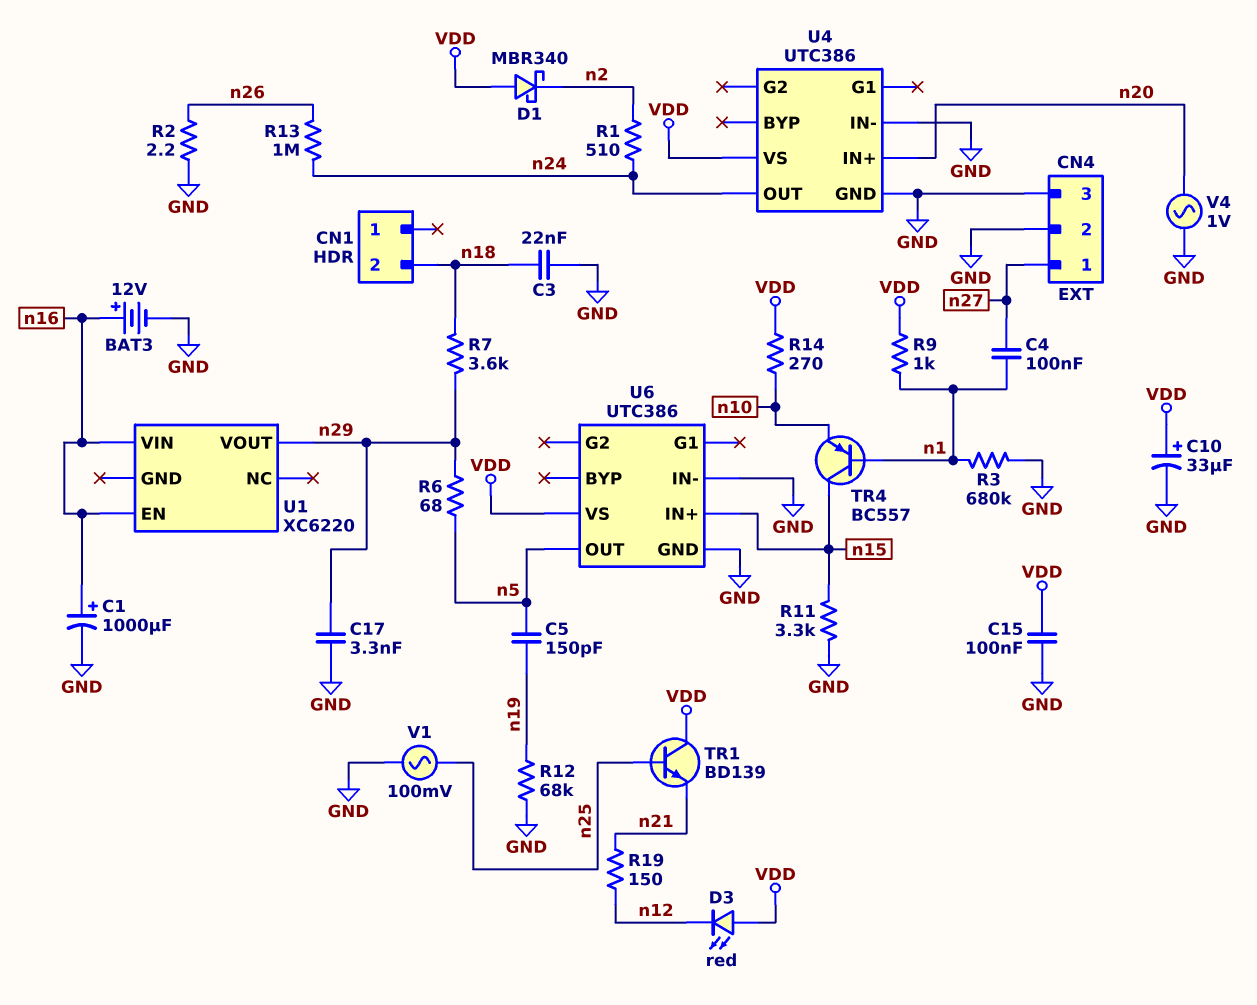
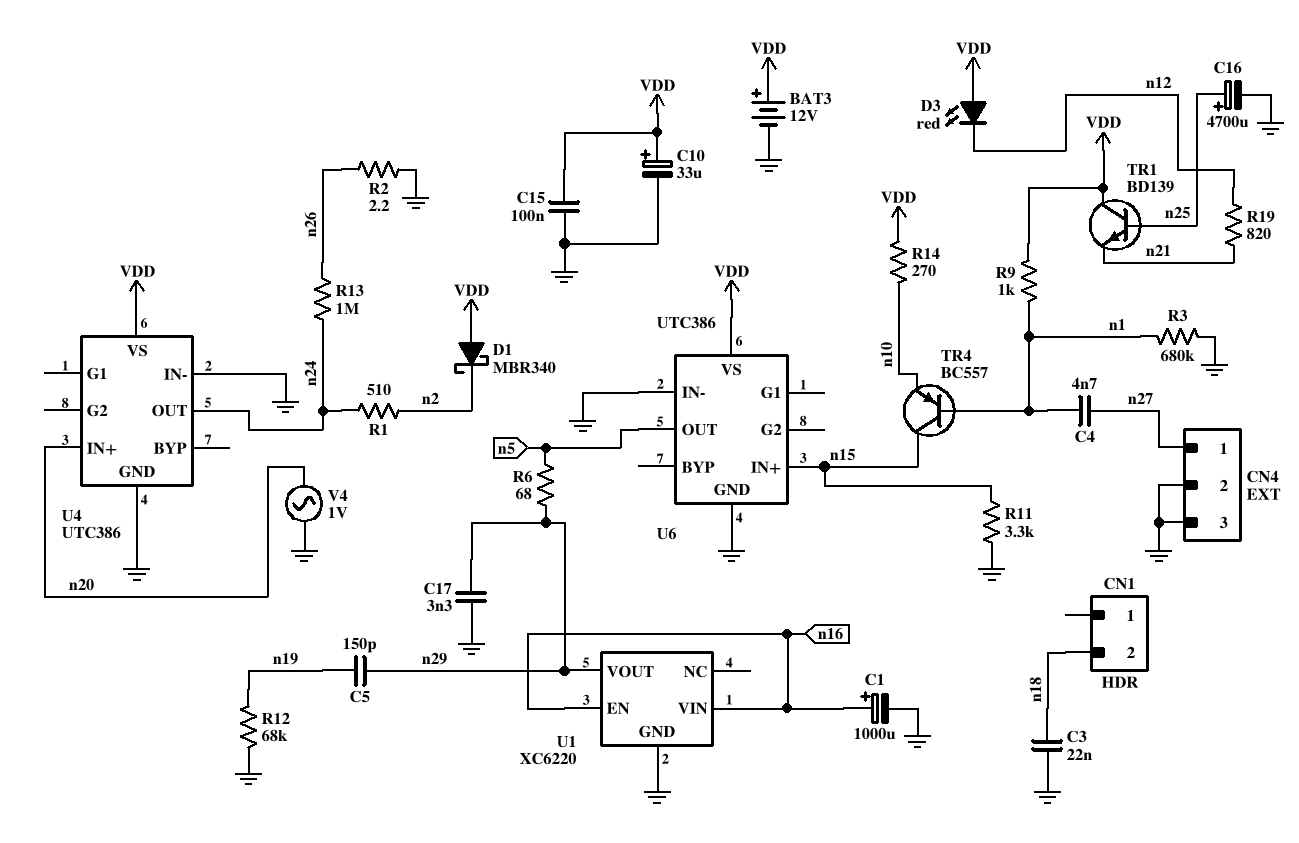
BAT3: 12V (plus n16, minus GND) -> 12V (plus VDD, minus GND)
C4: 100nF (n1, n27) -> 4.7nF (n1, n27)
C5: 150pF (n5, n19) -> 150pF (n19, n29)
C16: none -> 4700uF (plus n25, minus GND)
R7: 3.6k (n18, n29) -> none
R19: 150 (n12, n21) -> 820 (n12, n21)
U1 pin GND: none -> GND
V1: AC 100mV (GND, n25) -> none

